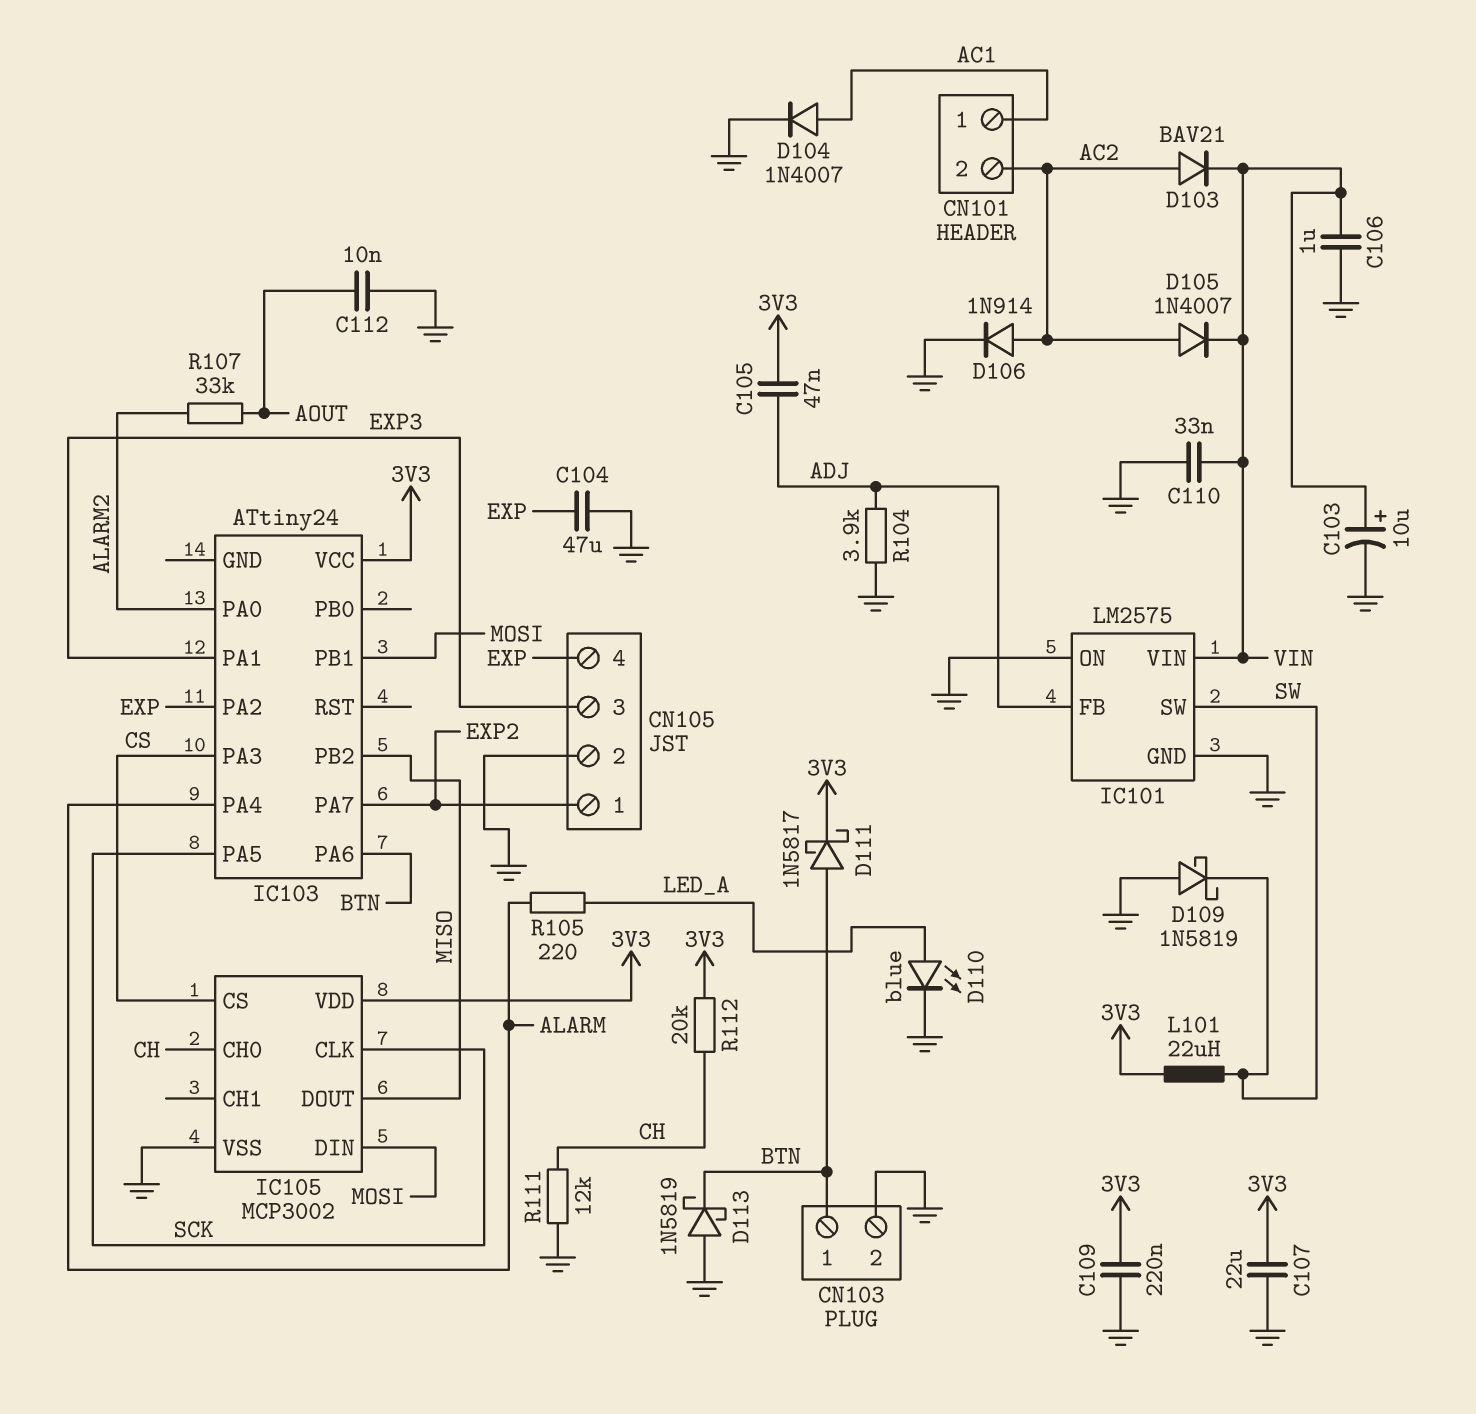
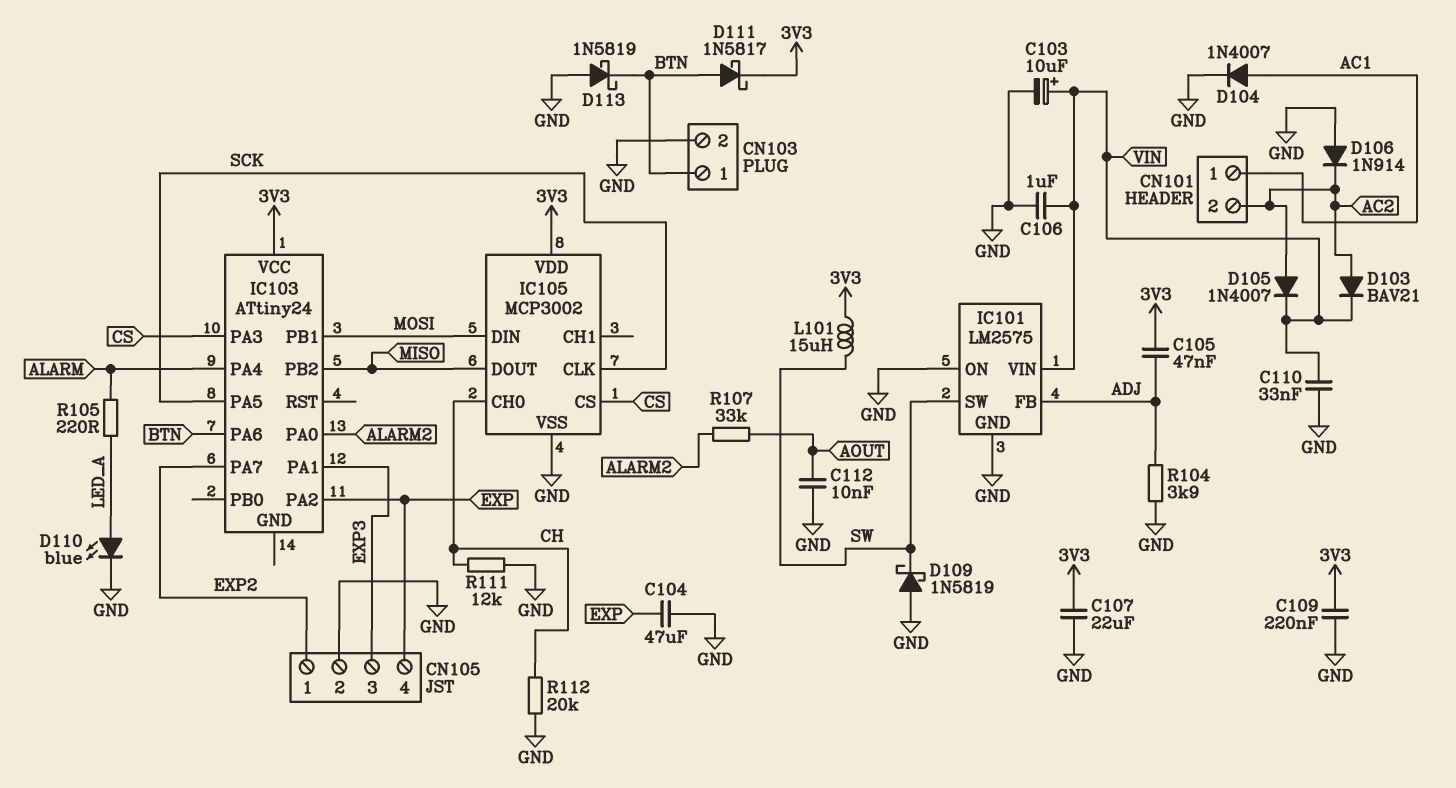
D106: diode 1N914 (A AC2, K GND) -> diode 1N914 (A GND, K AC2)
L101: 22uH (3V3, SW) -> 15uH (3V3, SW)
R112: 20k (3V3, CH) -> 20k (CH, GND)

